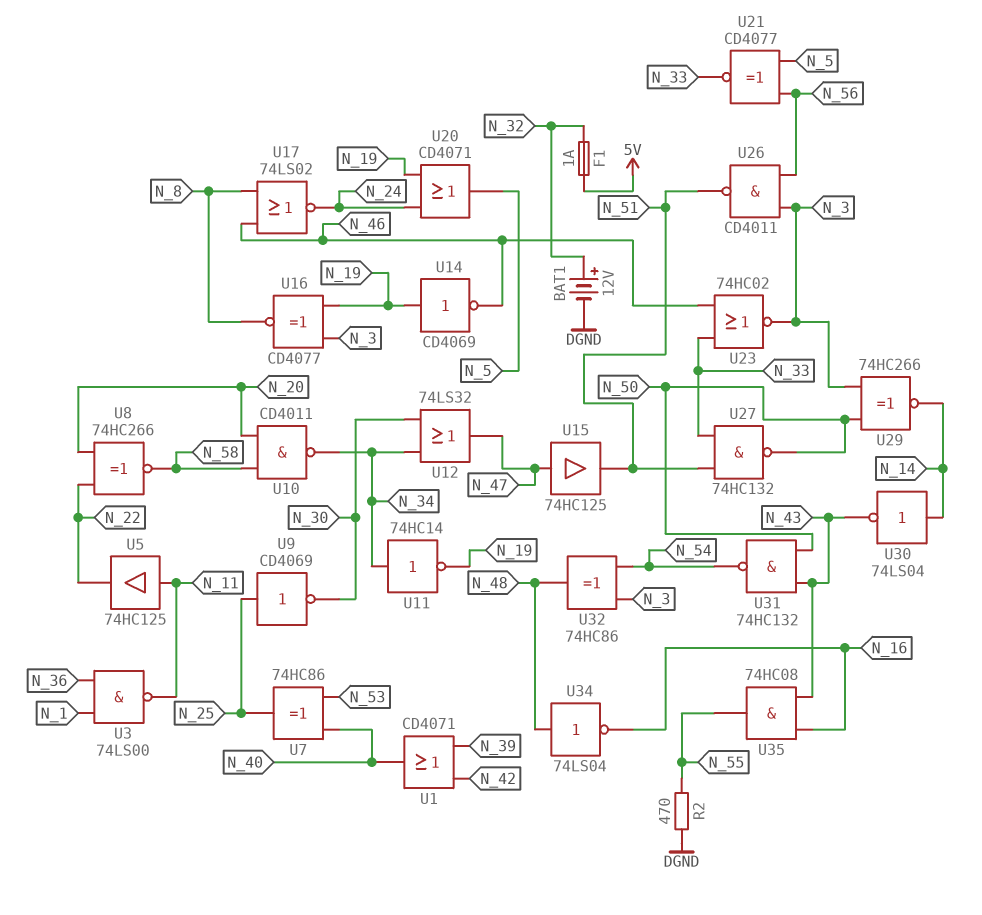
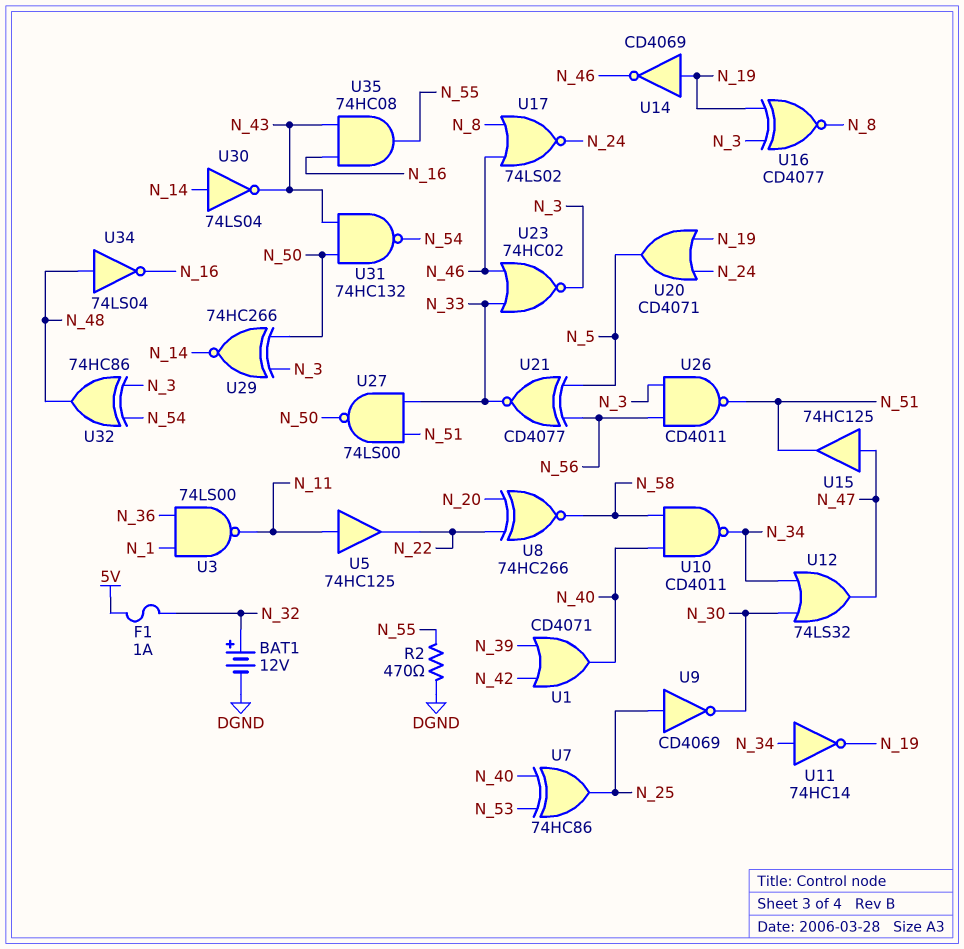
U10: NAND CD4011 (in N_20, in N_58, out N_34) -> NAND CD4011 (in N_40, in N_58, out N_34)
U27: NAND 74HC132 (in N_33, in N_51, out N_50) -> NAND 74LS00 (in N_33, in N_51, out N_50)

